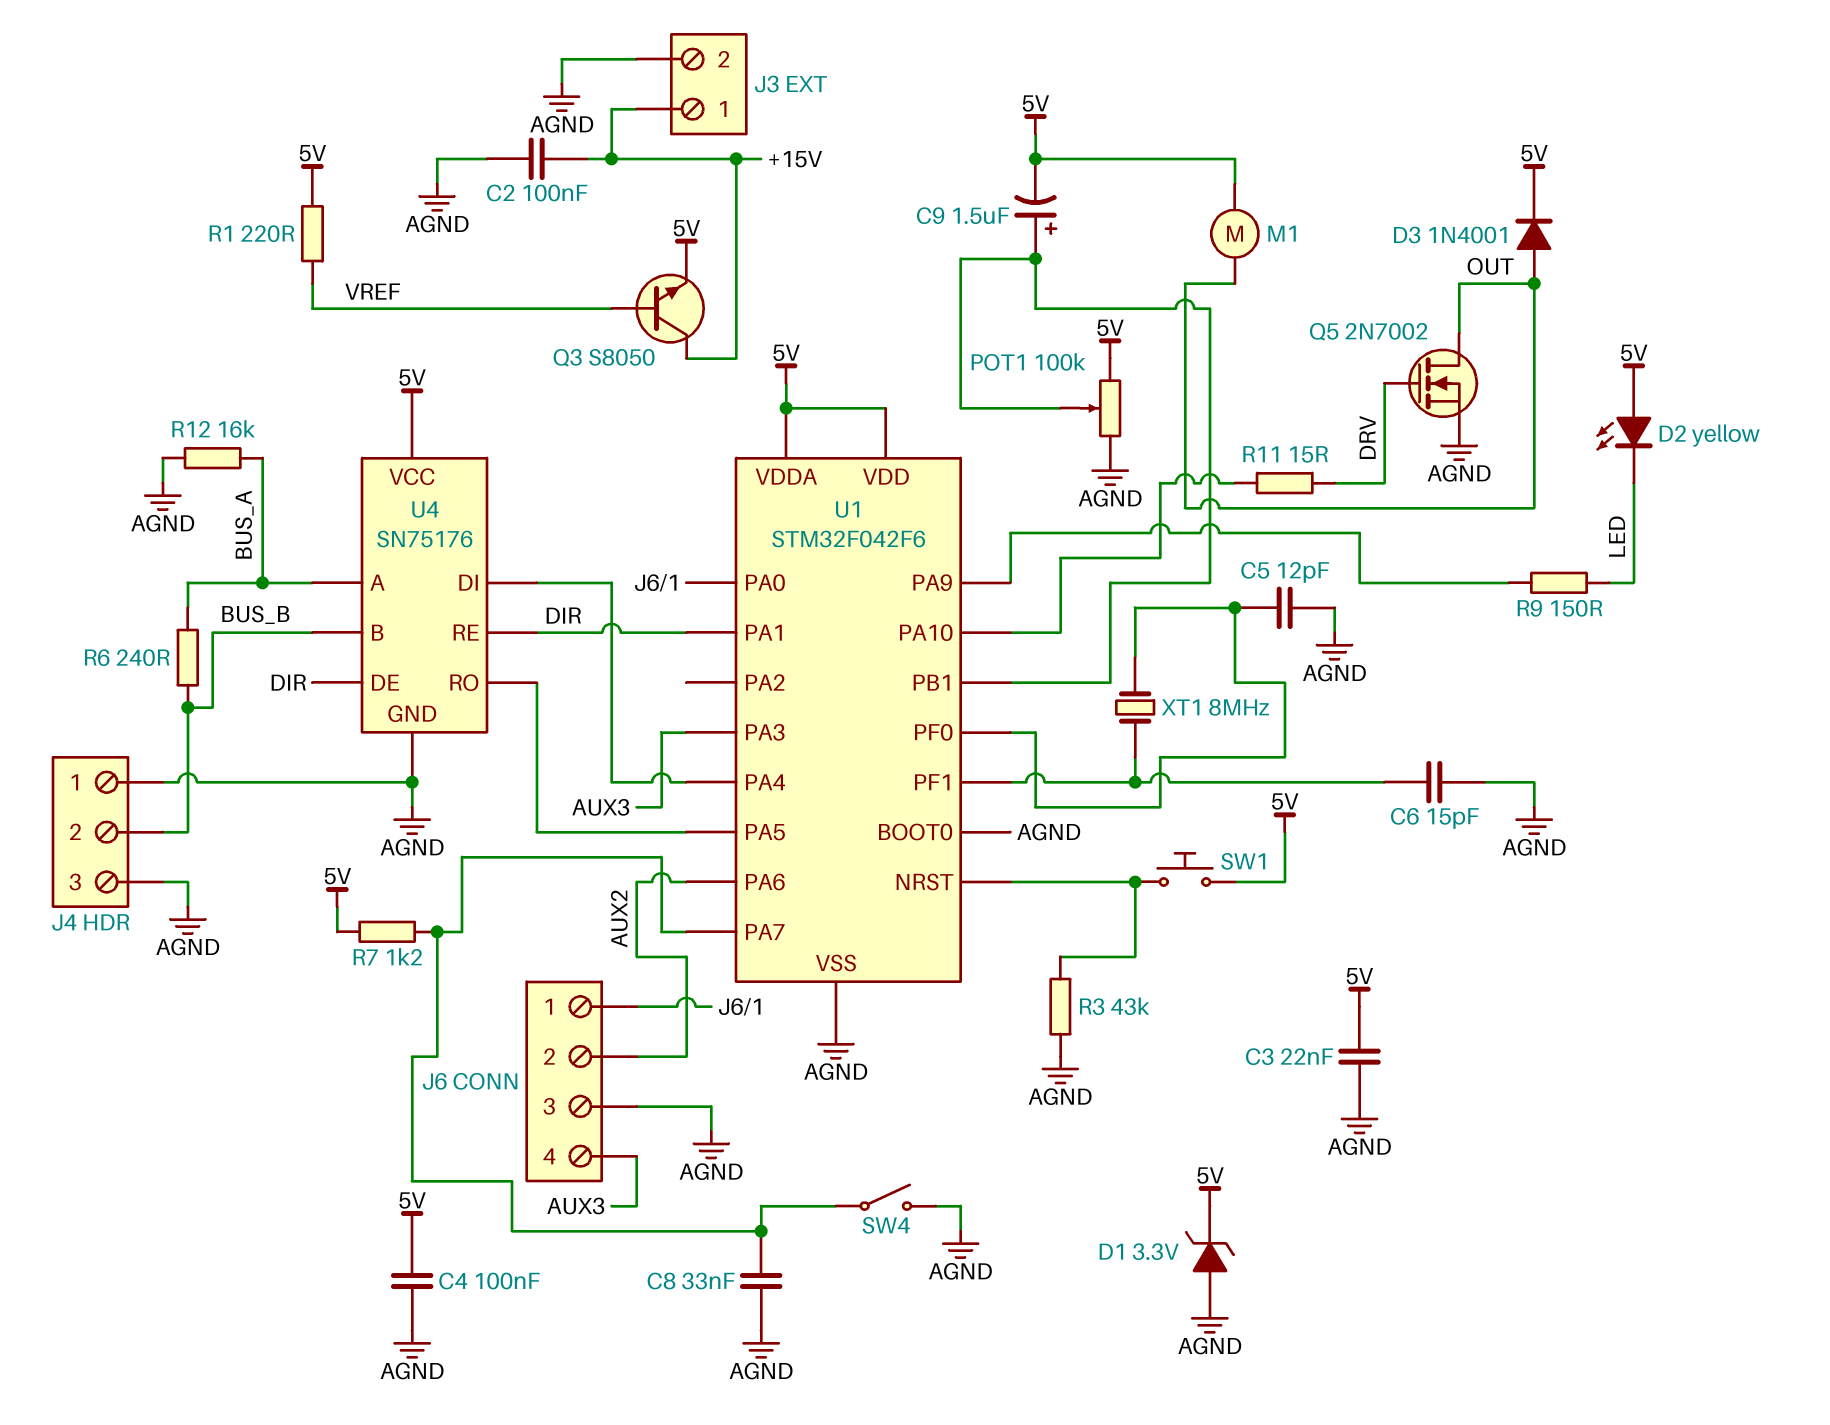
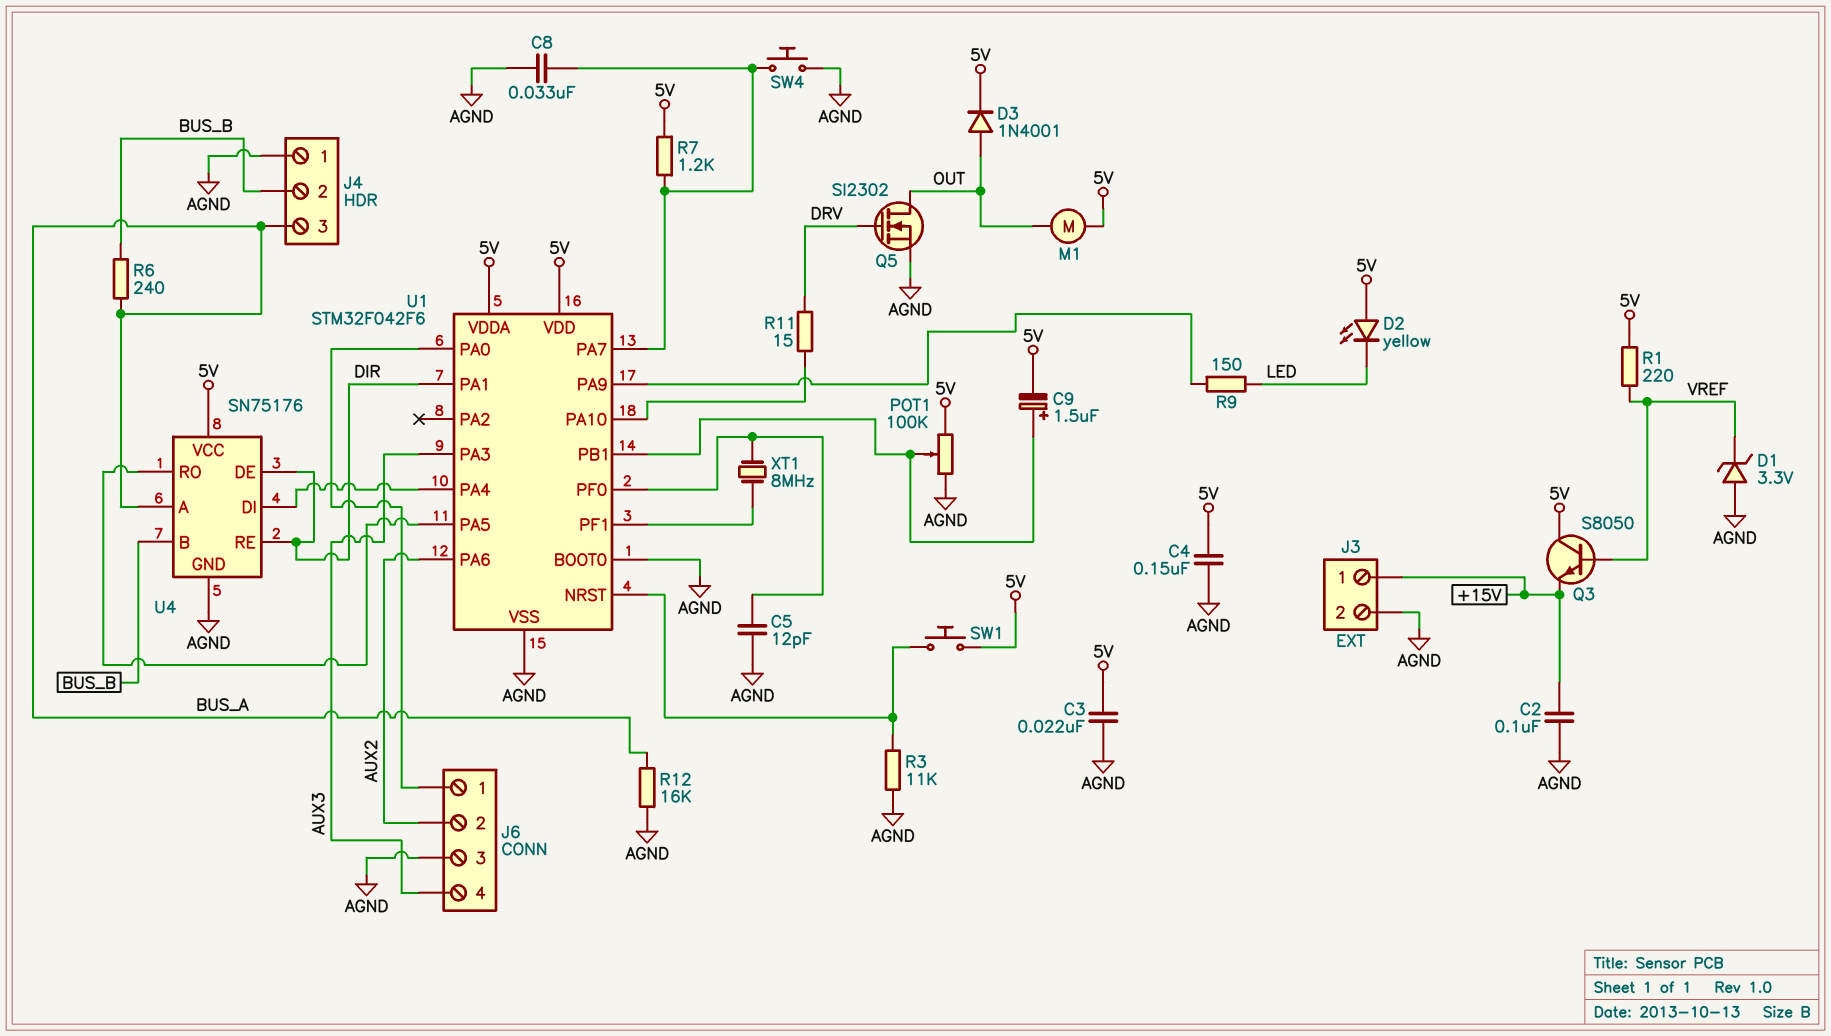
C4: 100nF (5V, AGND) -> 150nF (5V, AGND)
C6: 15pF (AGND, U1/PF1) -> none
D1: zener 3.3V (A AGND, K 5V) -> zener 3.3V (A AGND, K VREF)
J4 pin 3: AGND -> BUS_A
Q3: NPN S8050 (B VREF, C +15V, E 5V) -> NPN S8050 (B VREF, C 5V, E +15V)
Q5: NMOS 2N7002 (G DRV, D OUT, S AGND) -> NMOS SI2302 (G DRV, D OUT, S AGND)
R3: 43k (AGND, U1/NRST) -> 11k (AGND, U1/NRST)
SW4: switch (AGND, U1/PA7) -> button (AGND, U1/PA7)

